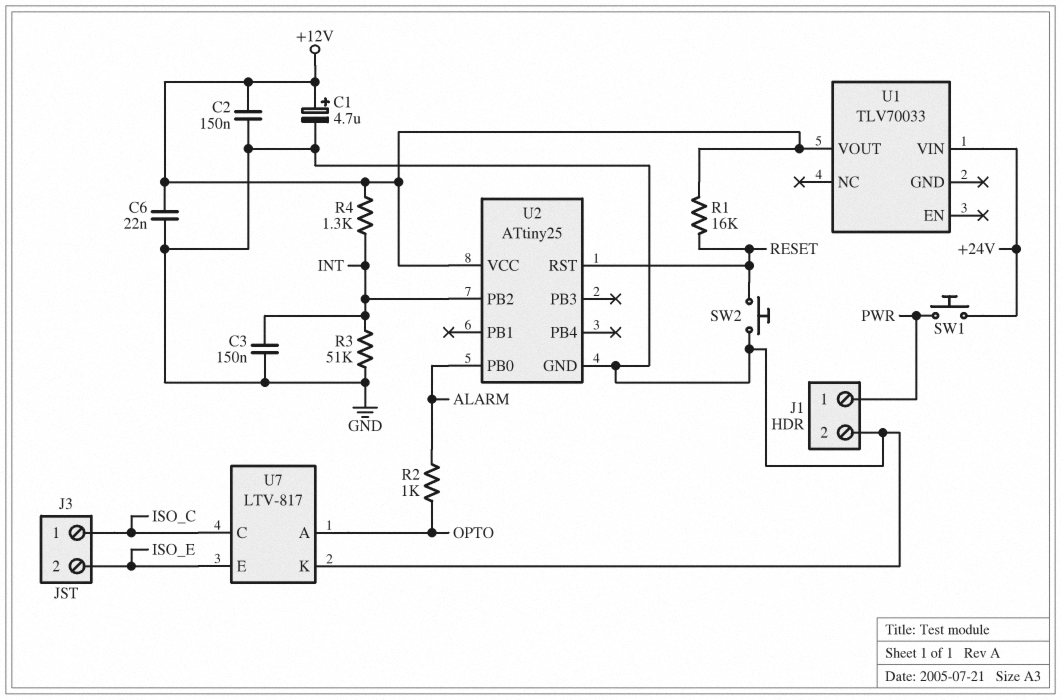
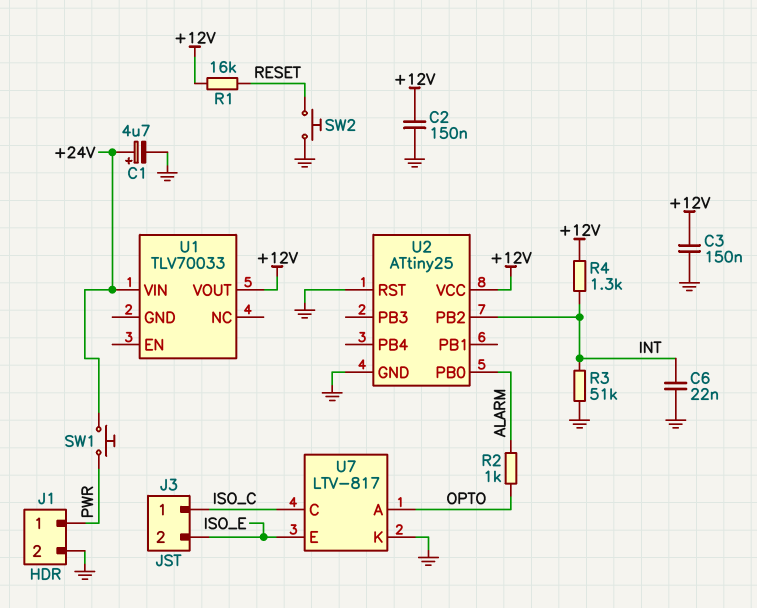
C1: 4.7uF (plus +12V, minus GND) -> 4.7uF (plus +24V, minus GND)
C3: 150nF (GND, INT) -> 150nF (+12V, GND)
C6: 22nF (+12V, GND) -> 22nF (GND, INT)
U2 pin RST: RESET -> GND

